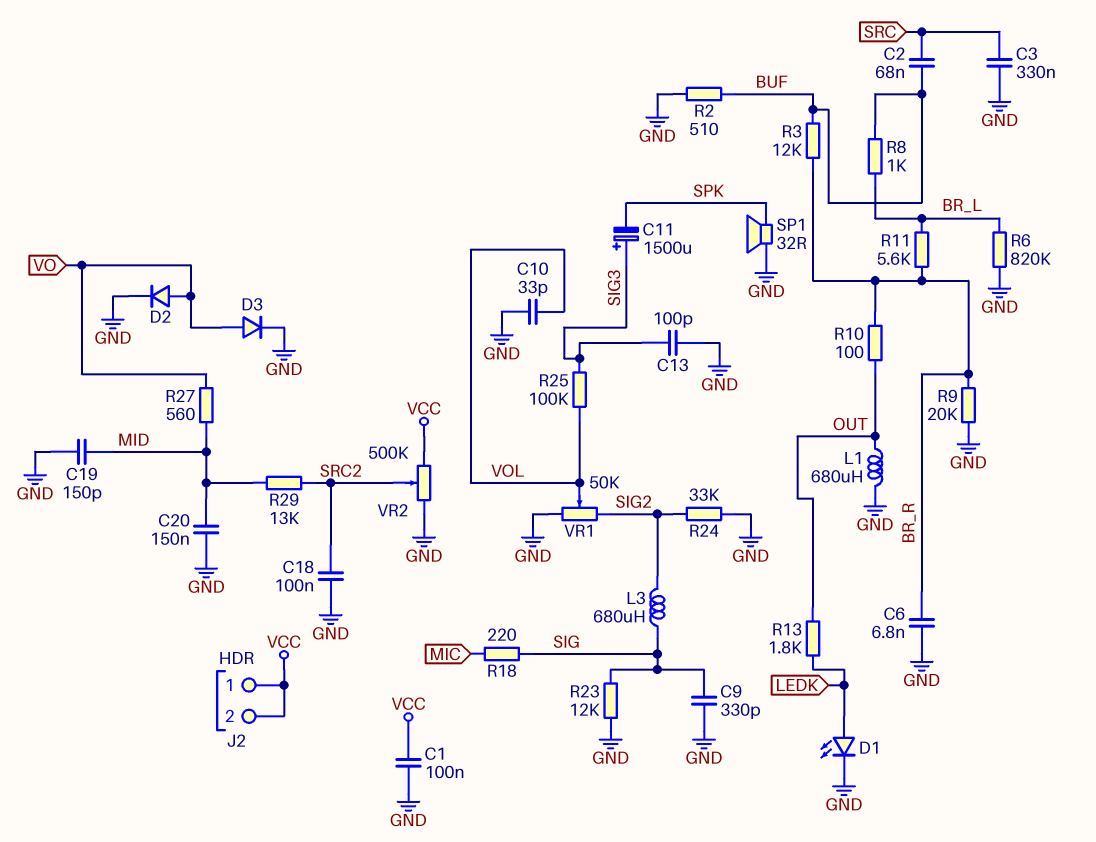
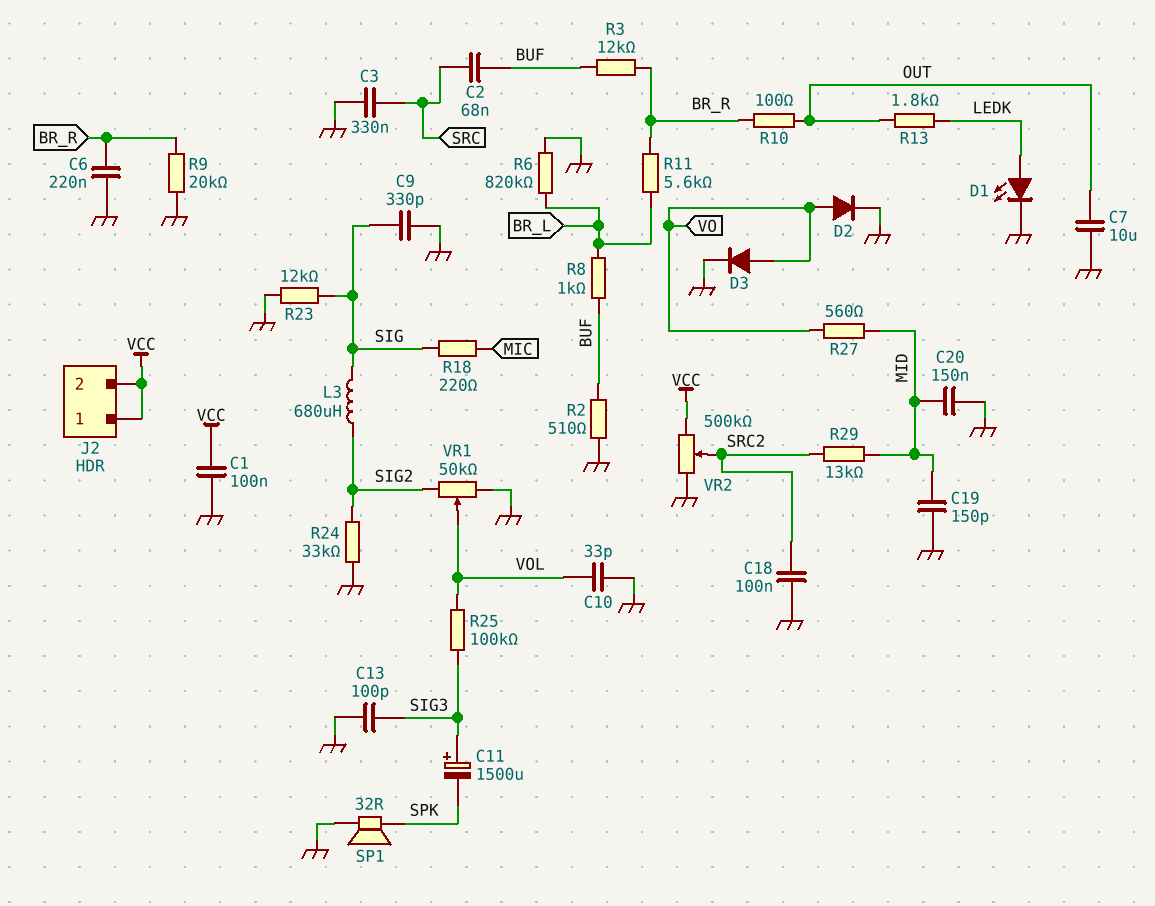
C6: 6.8nF (BR_R, GND) -> 220nF (BR_R, GND)
C7: none -> 10uF (GND, OUT)
L1: 680uH (GND, OUT) -> none

